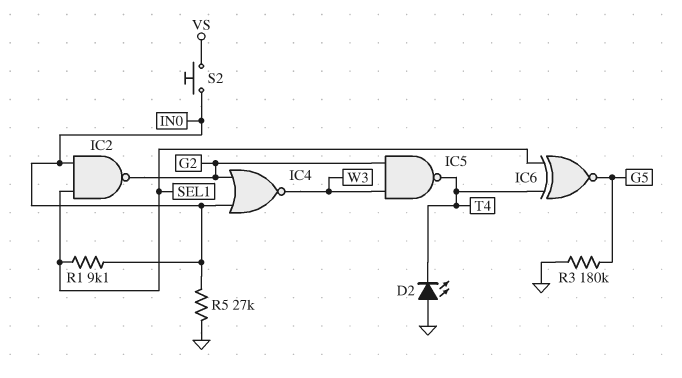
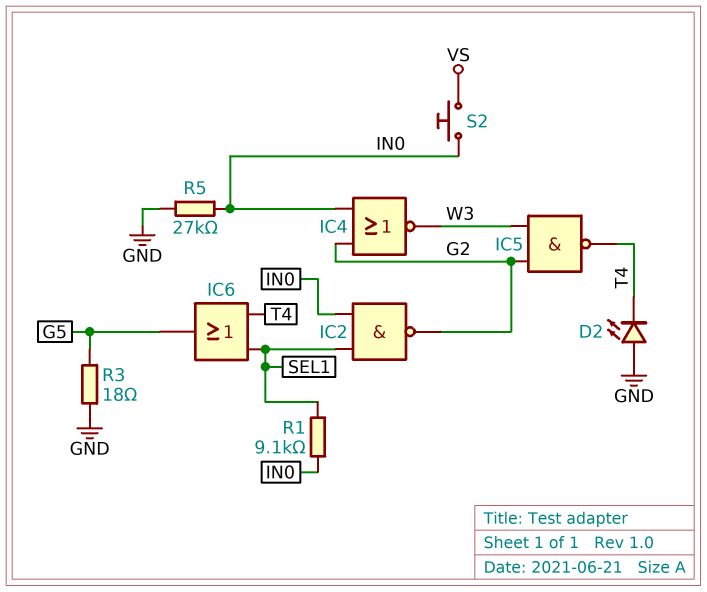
IC6: XNOR (in SEL1, in T4, out G5) -> OR (in SEL1, in T4, out G5)
R3: 180k (G5, GND) -> 18 (G5, GND)

